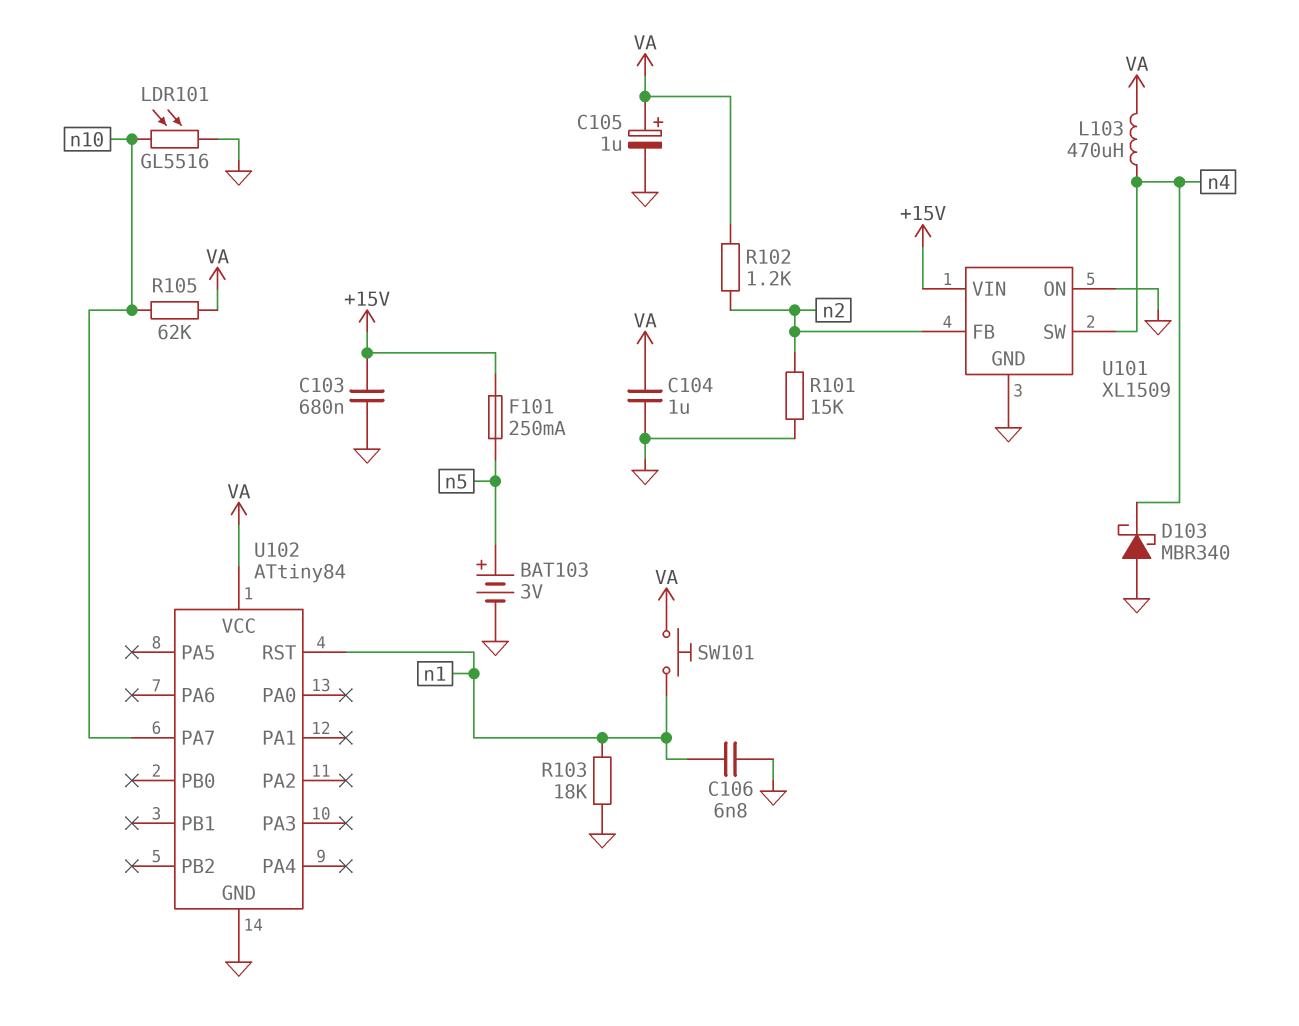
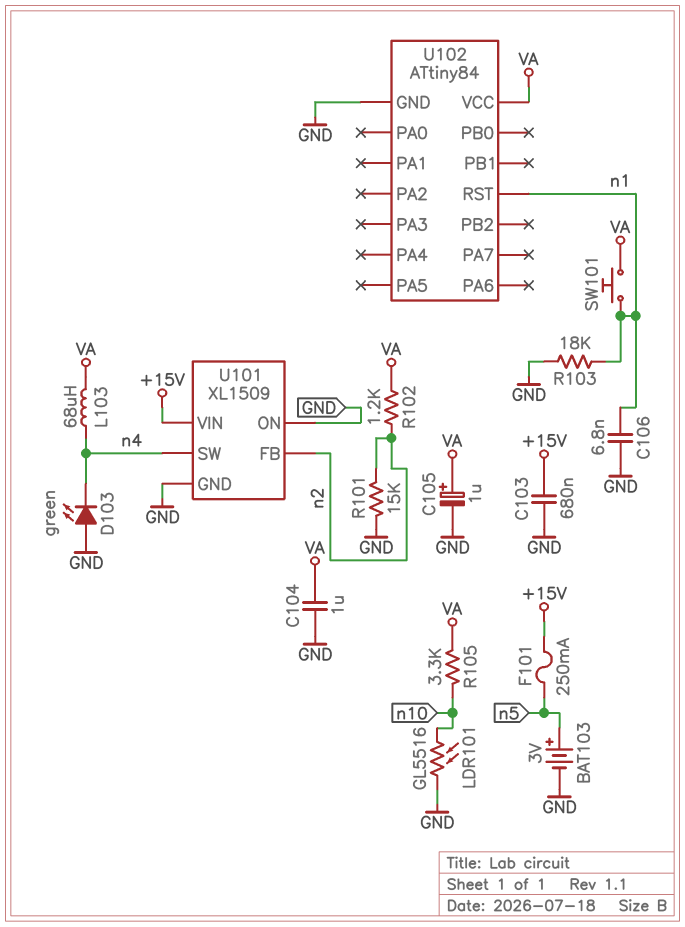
D103: schottky MBR340 (A GND, K n4) -> LED green (A GND, K n4)
L103: 470uH (VA, n4) -> 68uH (VA, n4)
R105: 62k (VA, n10) -> 3.3k (VA, n10)
U102 pin PA7: n10 -> none

